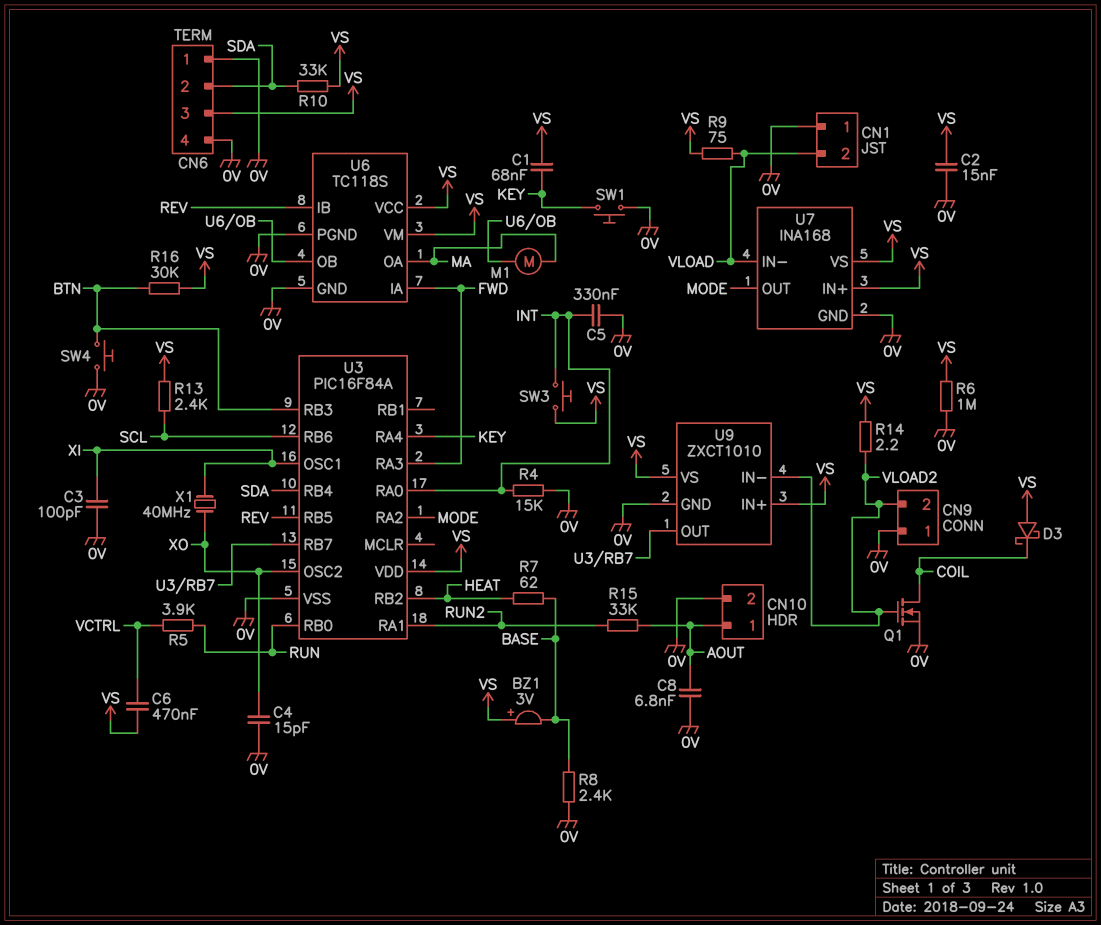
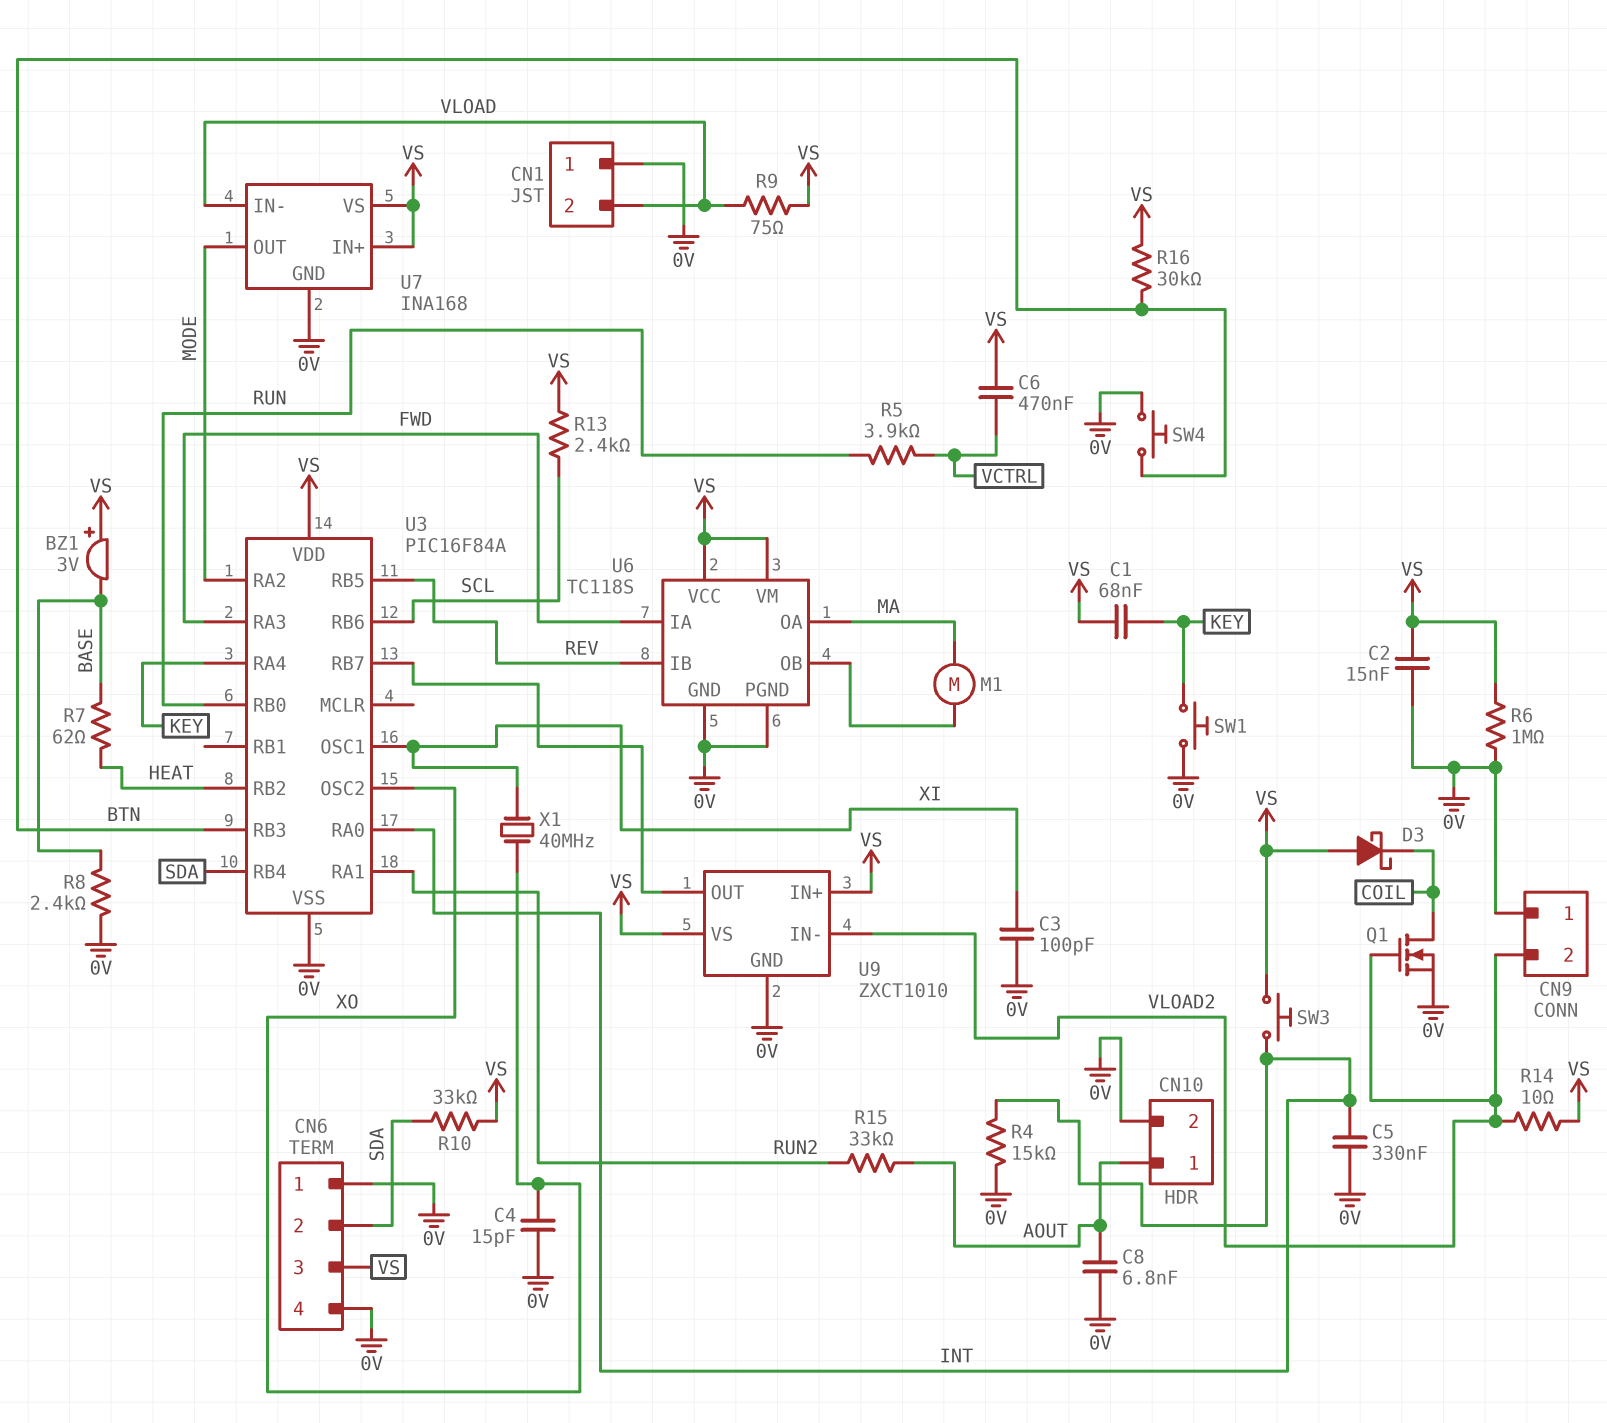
R14: 2.2 (VLOAD2, VS) -> 10 (VLOAD2, VS)

